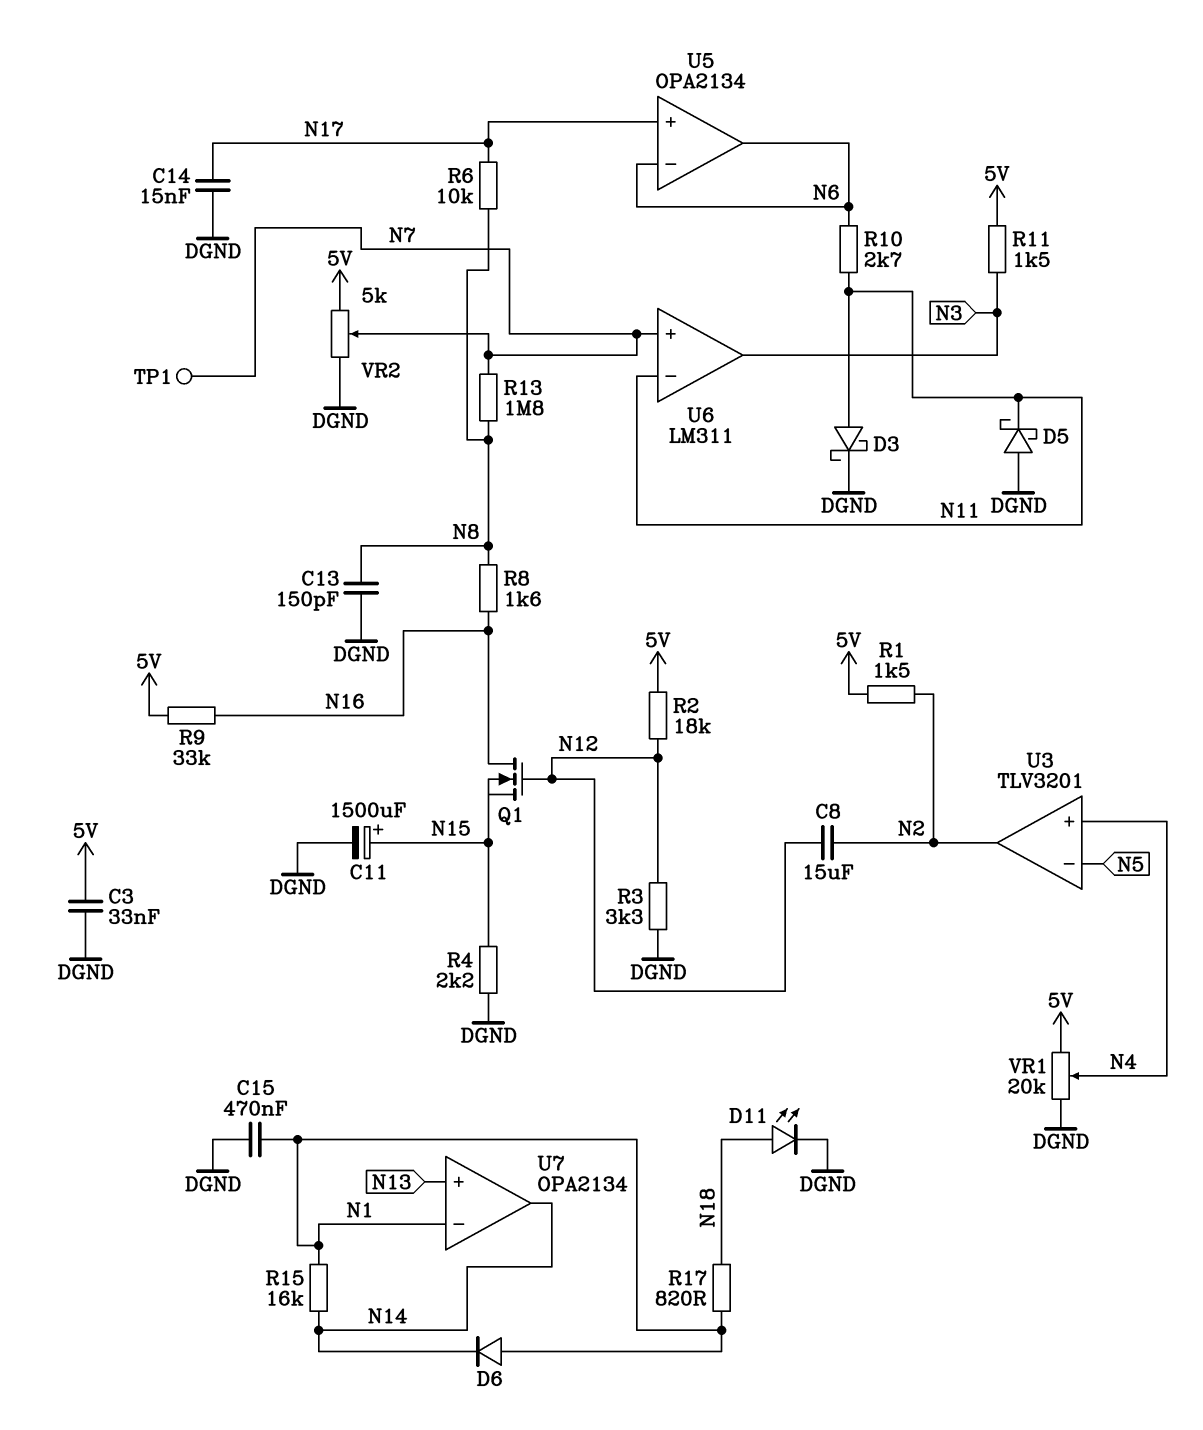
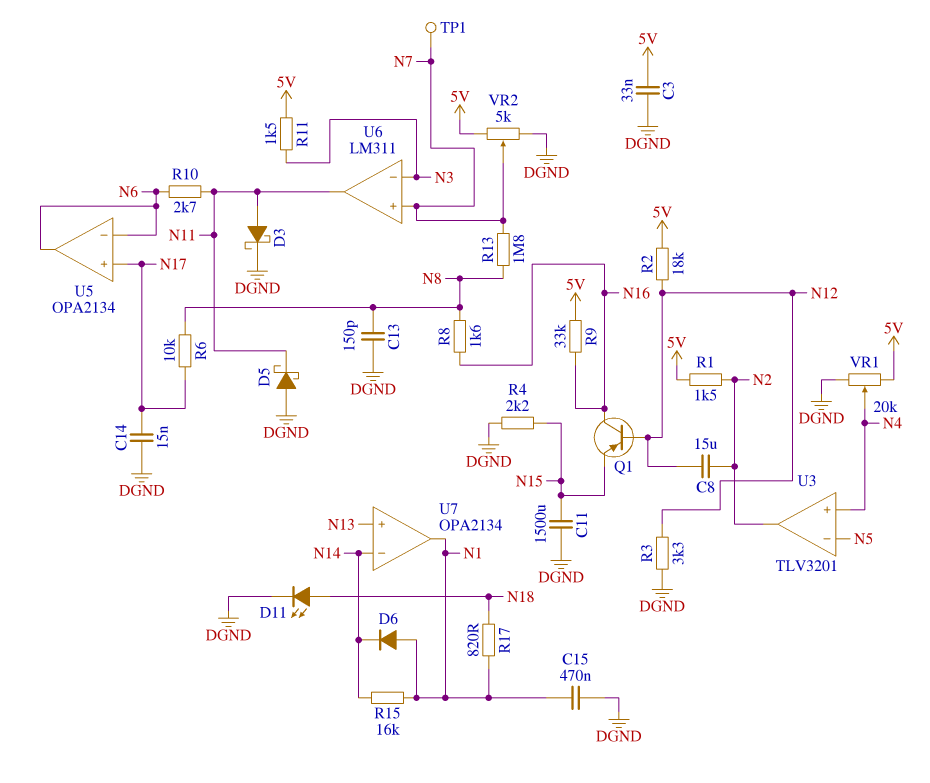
C11: 1500uF (plus N15, minus DGND) -> 1500uF (DGND, N15)
Q1: NMOS (G N12, D N16, S N15) -> PNP (B N12, C N16, E N15)
U6 pin in-: N11 -> N3
U6 pin out: N3 -> N11
U7 pin in-: N1 -> N14
U7 pin out: N14 -> N1

